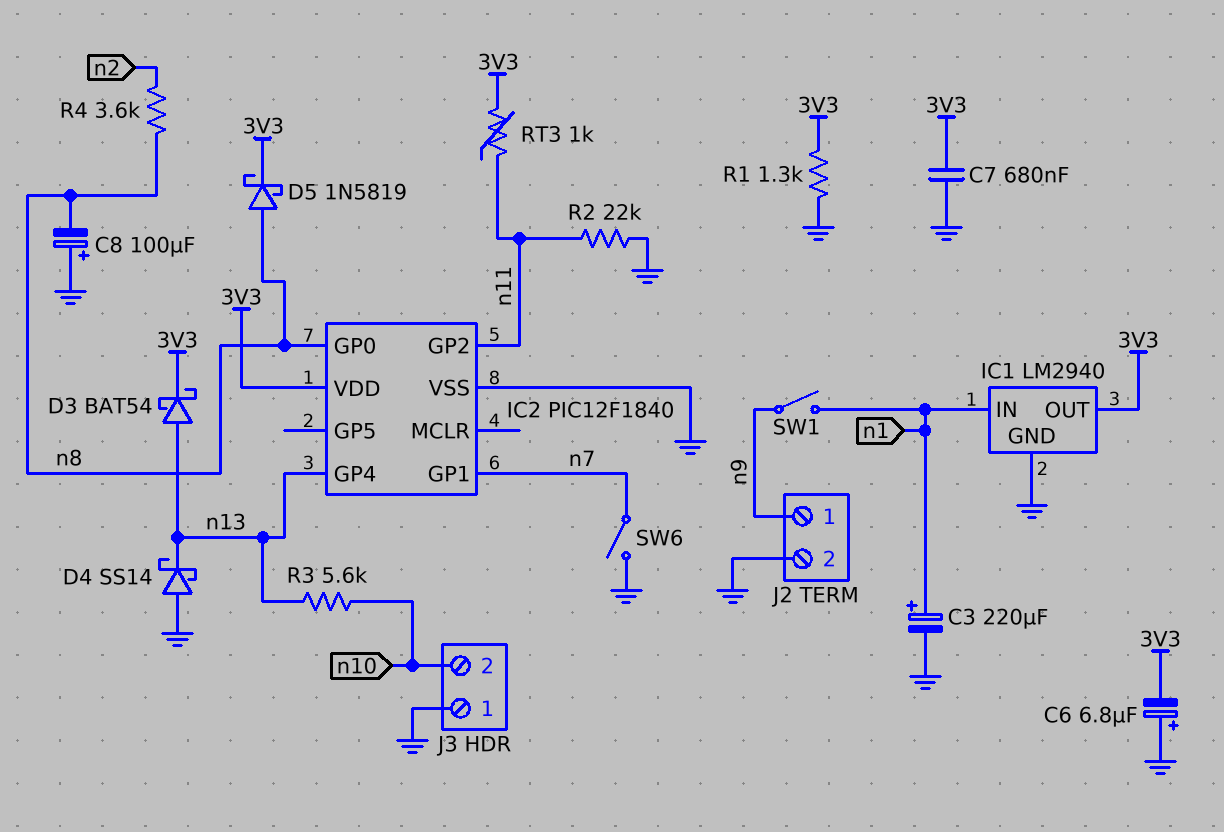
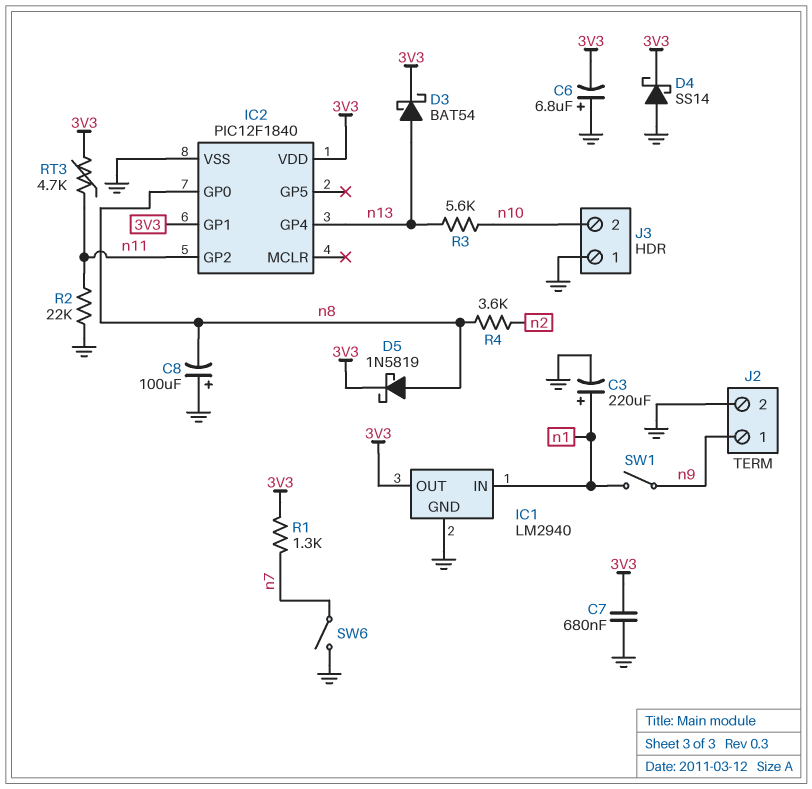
D4: schottky SS14 (A GND, K n13) -> schottky SS14 (A GND, K 3V3)
IC2 pin GP1: n7 -> 3V3
R1: 1.3k (3V3, GND) -> 1.3k (3V3, n7)
RT3: 1k (3V3, n11) -> 4.7k (3V3, n11)

